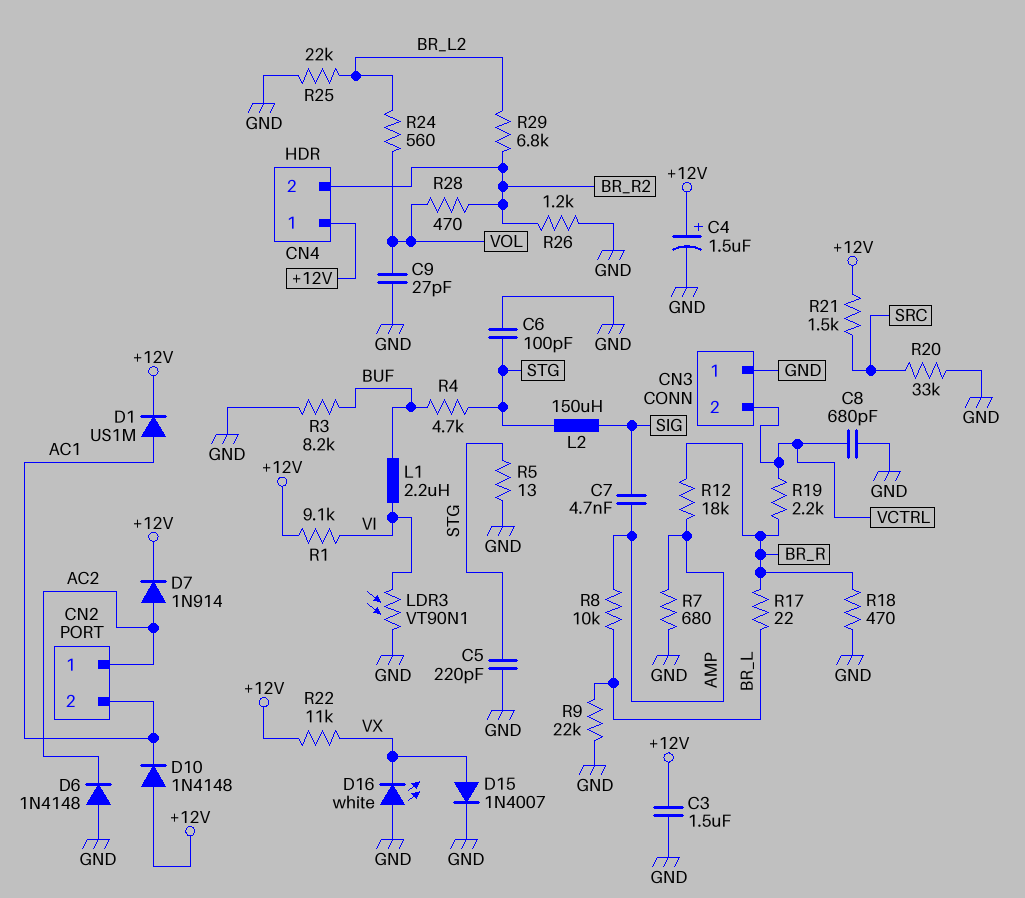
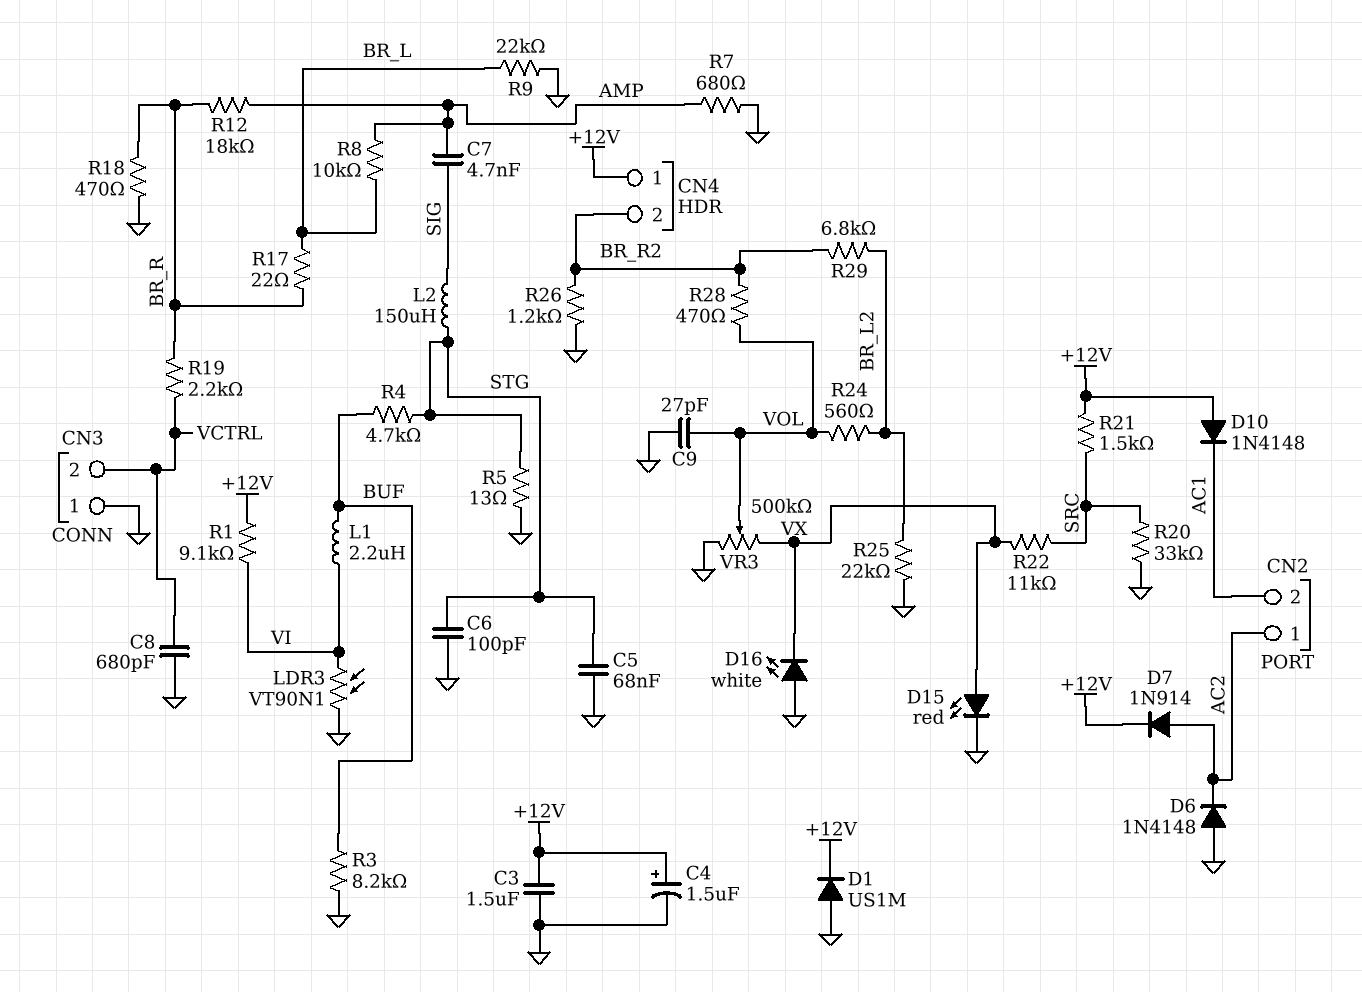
C5: 220pF (GND, STG) -> 68nF (GND, STG)
D1: diode US1M (A AC1, K +12V) -> diode US1M (A GND, K +12V)
D15: diode 1N4007 (A VX, K GND) -> LED red (A VX, K GND)
R22: 11k (+12V, VX) -> 11k (SRC, VX)
VR3: none -> 500k (GND, VX, wiper VOL)

